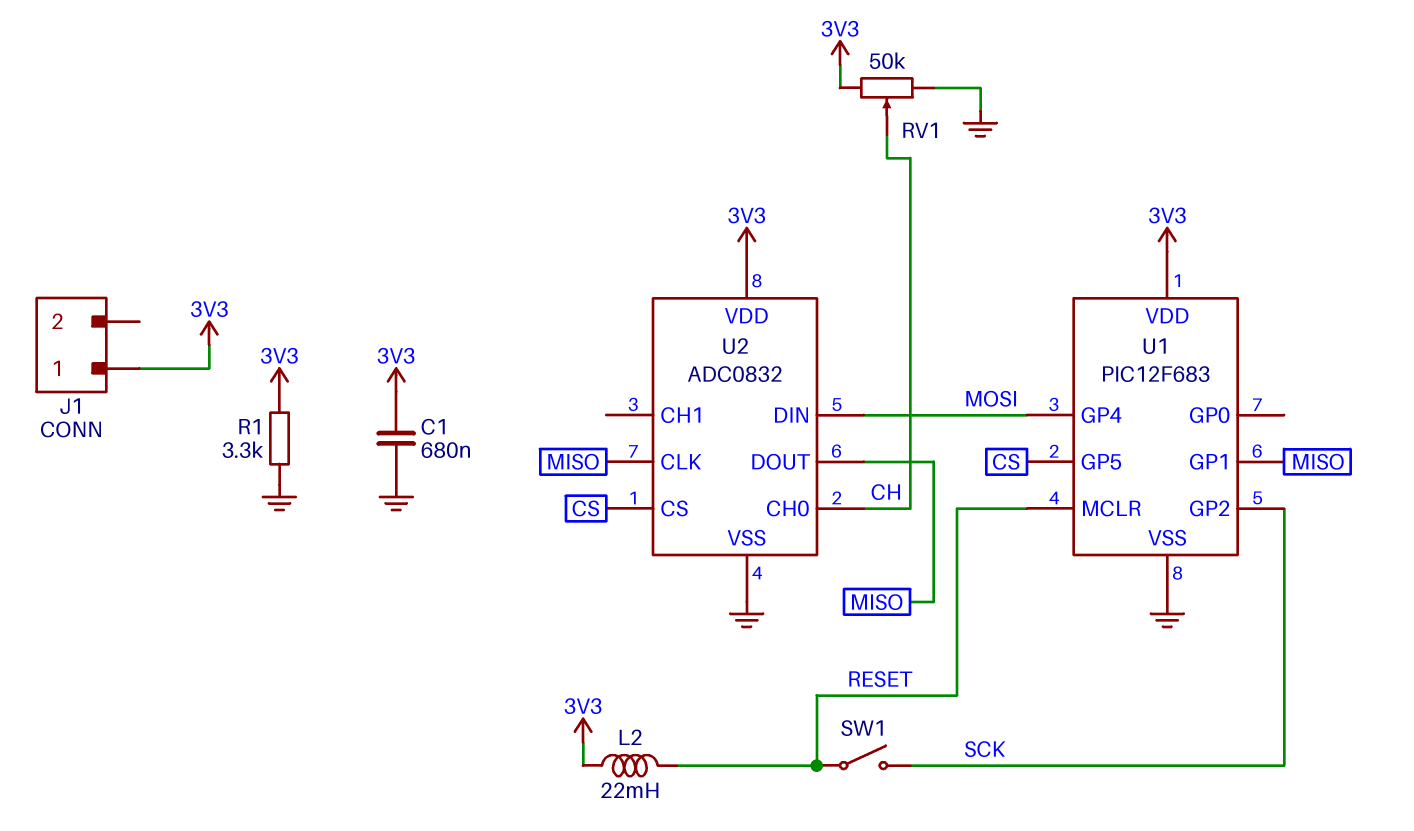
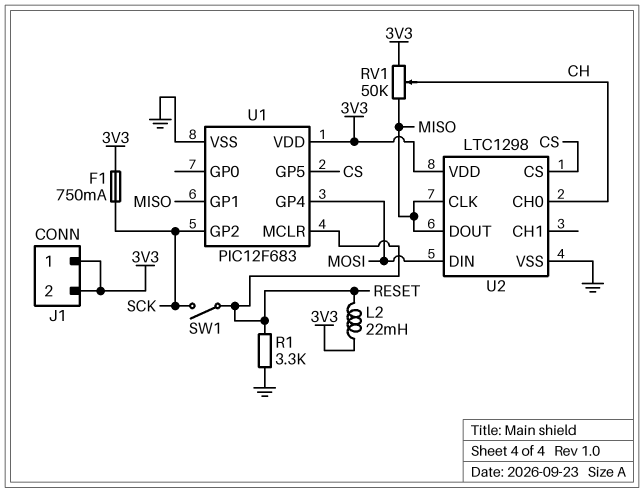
C1: 680nF (3V3, GND) -> none
F1: none -> 750mA (3V3, SCK)
J1 pin 2: none -> 3V3
R1: 3.3k (3V3, GND) -> 3.3k (GND, RESET)
RV1: 50k (3V3, GND, wiper CH) -> 50k (3V3, MISO, wiper CH)
U2: ADC0832 -> LTC1298

